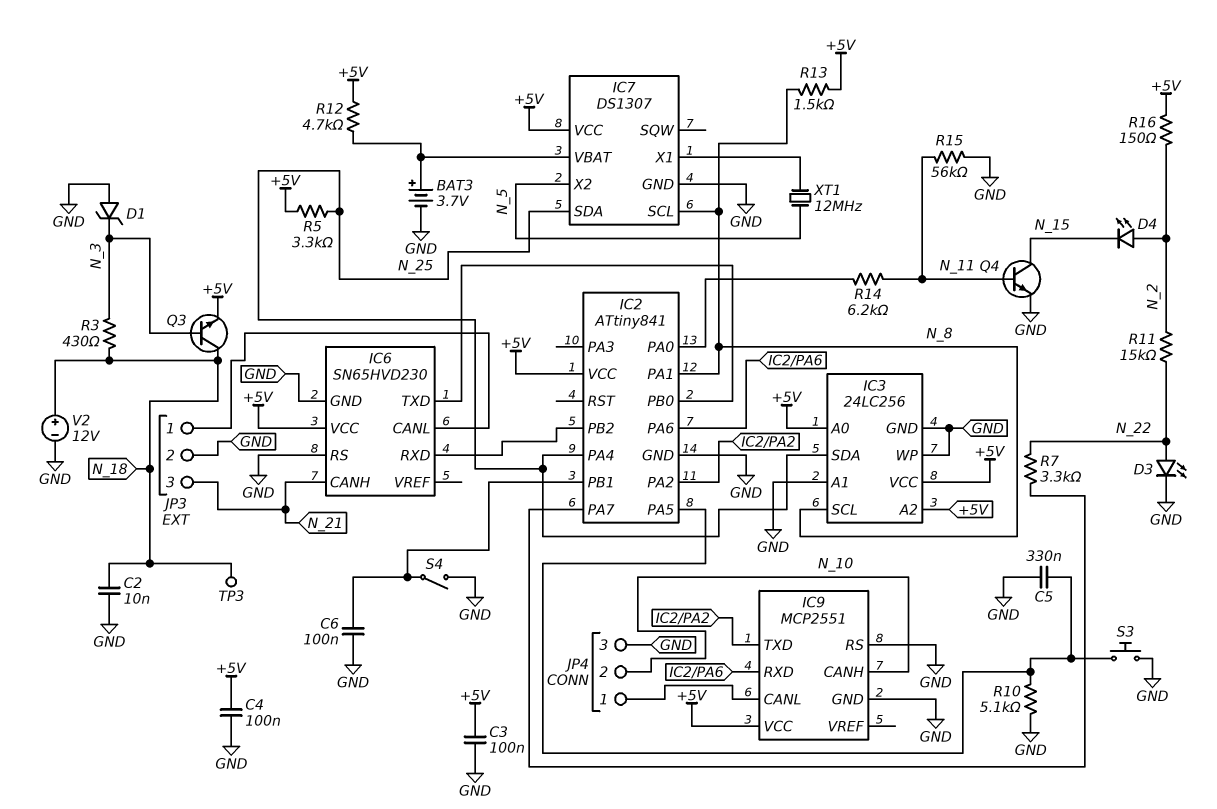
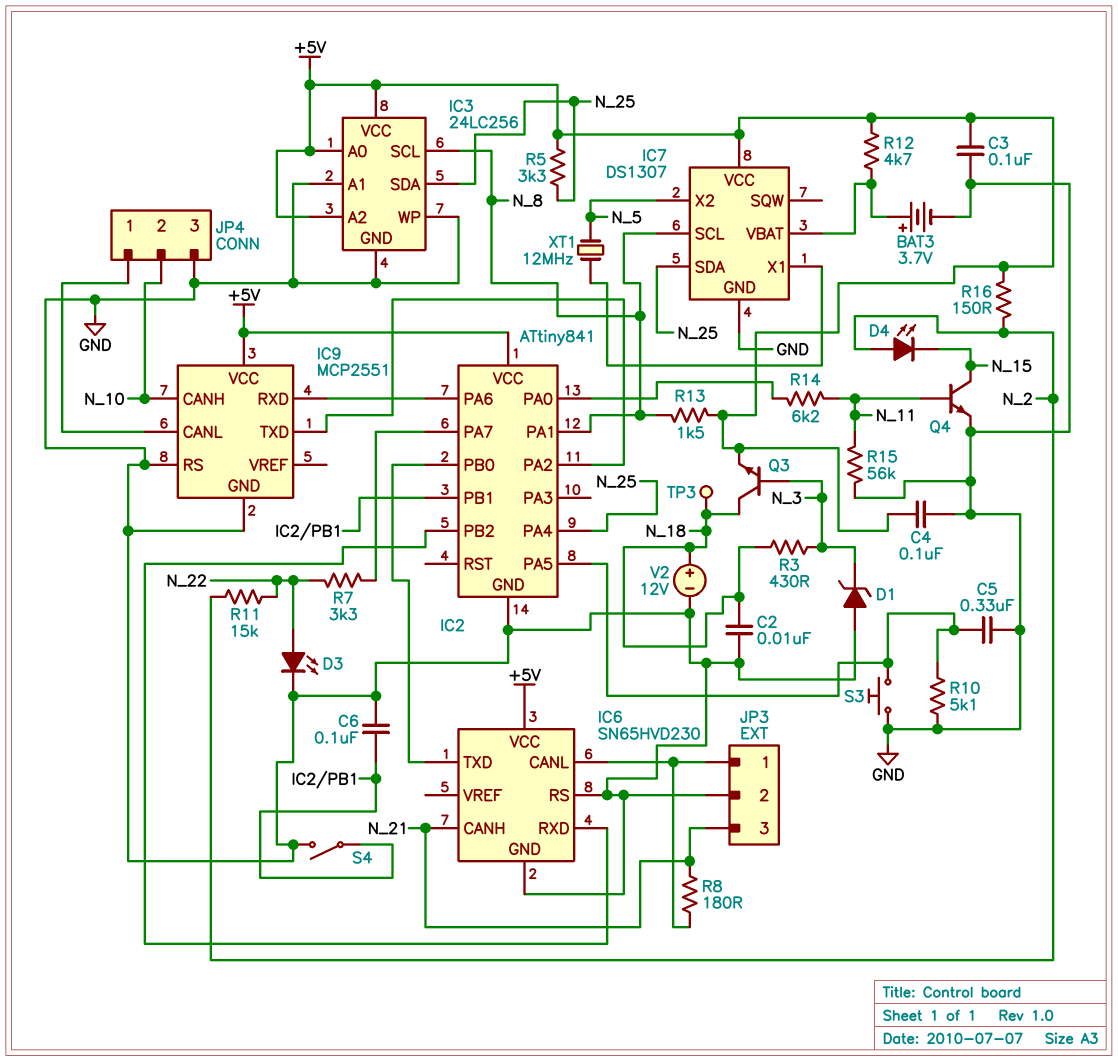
R8: none -> 180 (IC6/CANL, N_21)

